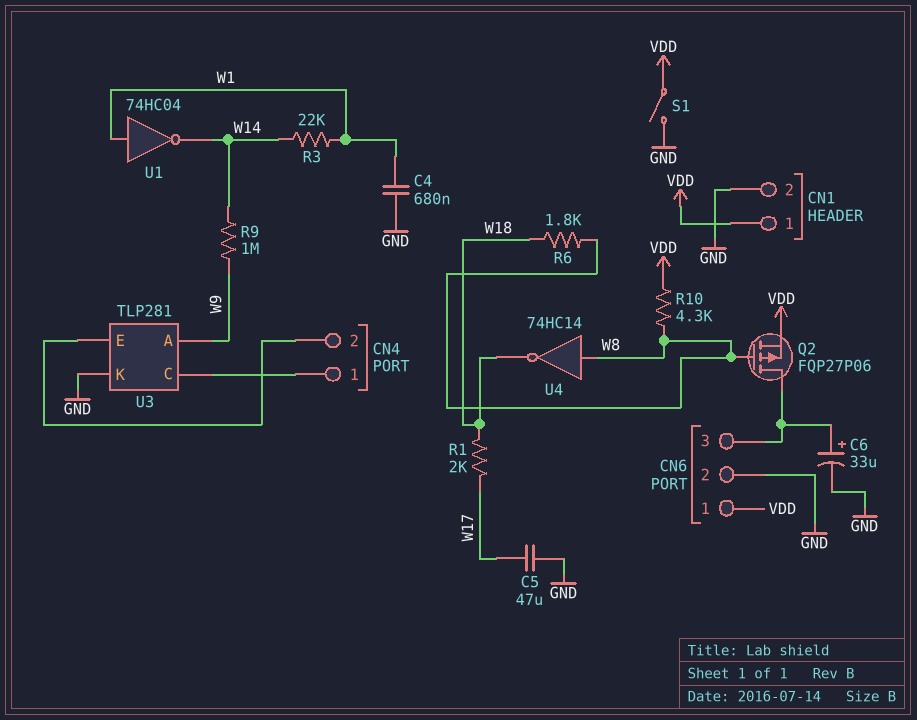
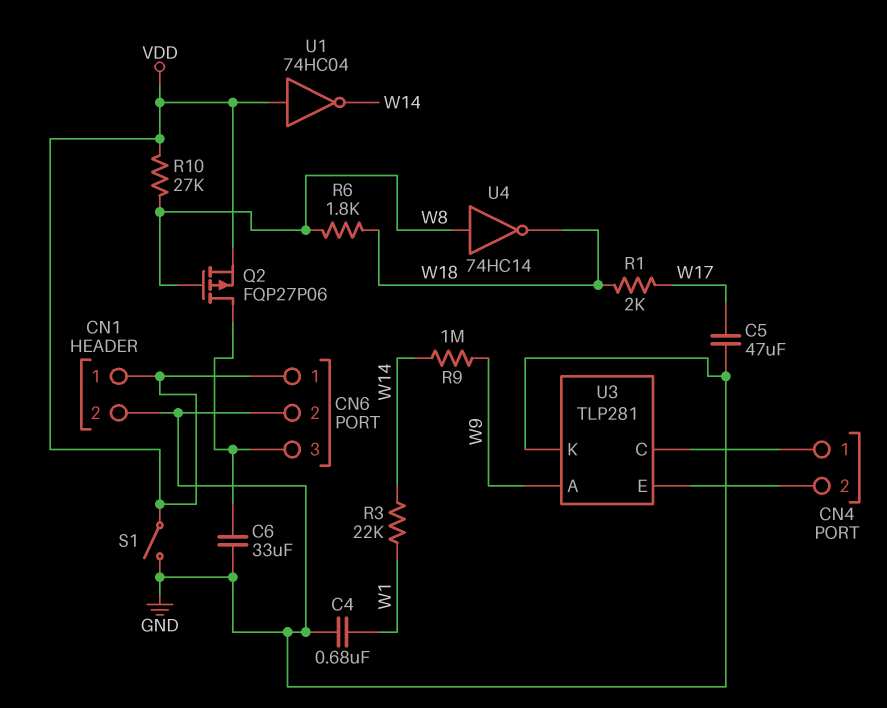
C6: 33uF (plus CN6/3, minus GND) -> 33uF (CN6/3, GND)
R10: 4.3k (VDD, W8) -> 27k (VDD, W8)
U1: NOT 74HC04 (in W1, out W14) -> NOT 74HC04 (in VDD, out W14)

